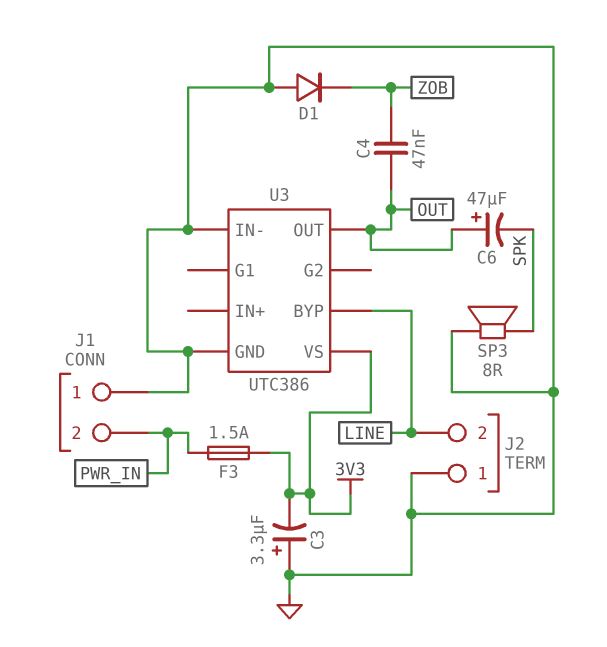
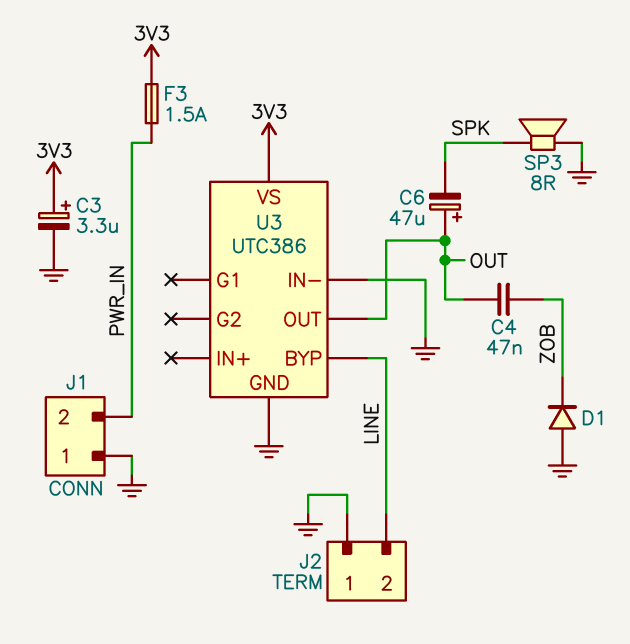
C3: 3.3uF (plus GND, minus 3V3) -> 3.3uF (plus 3V3, minus GND)

